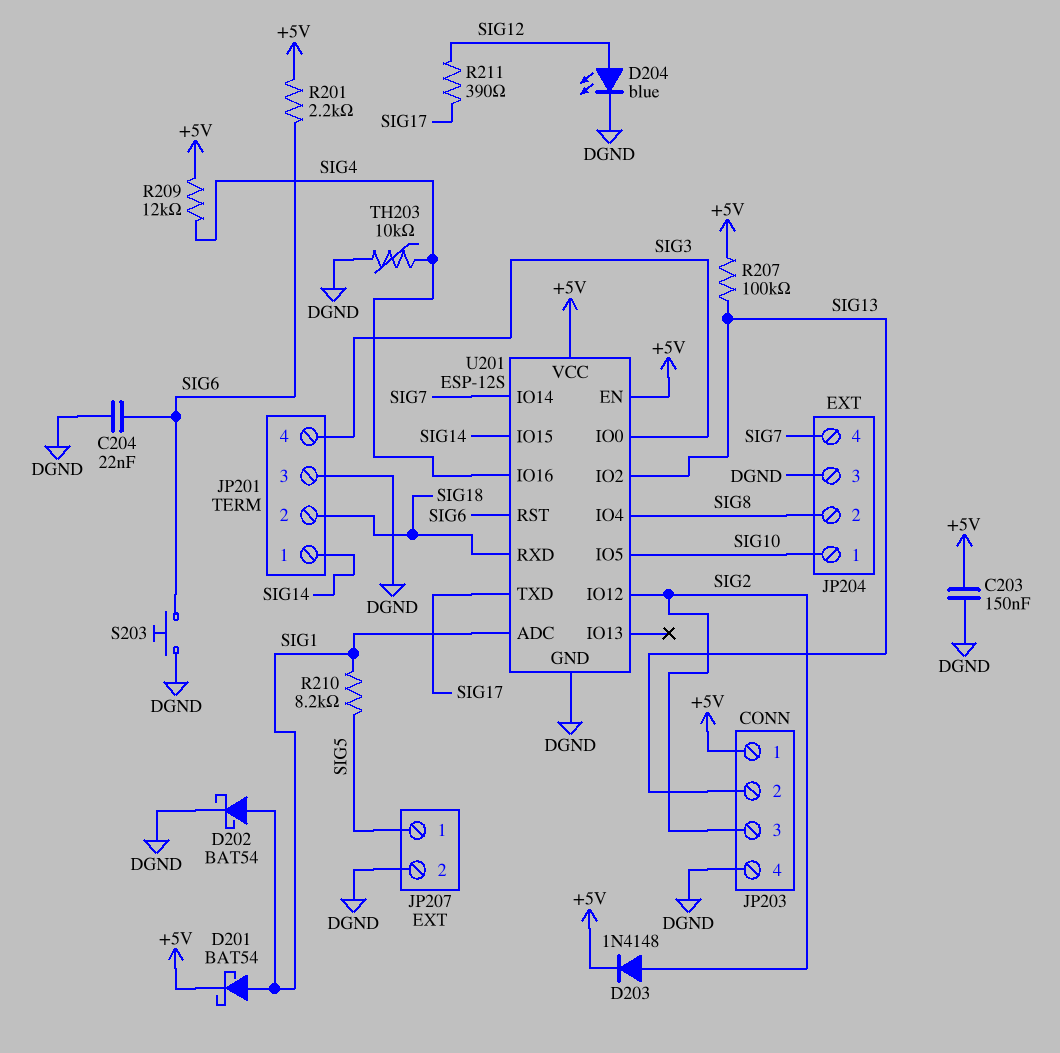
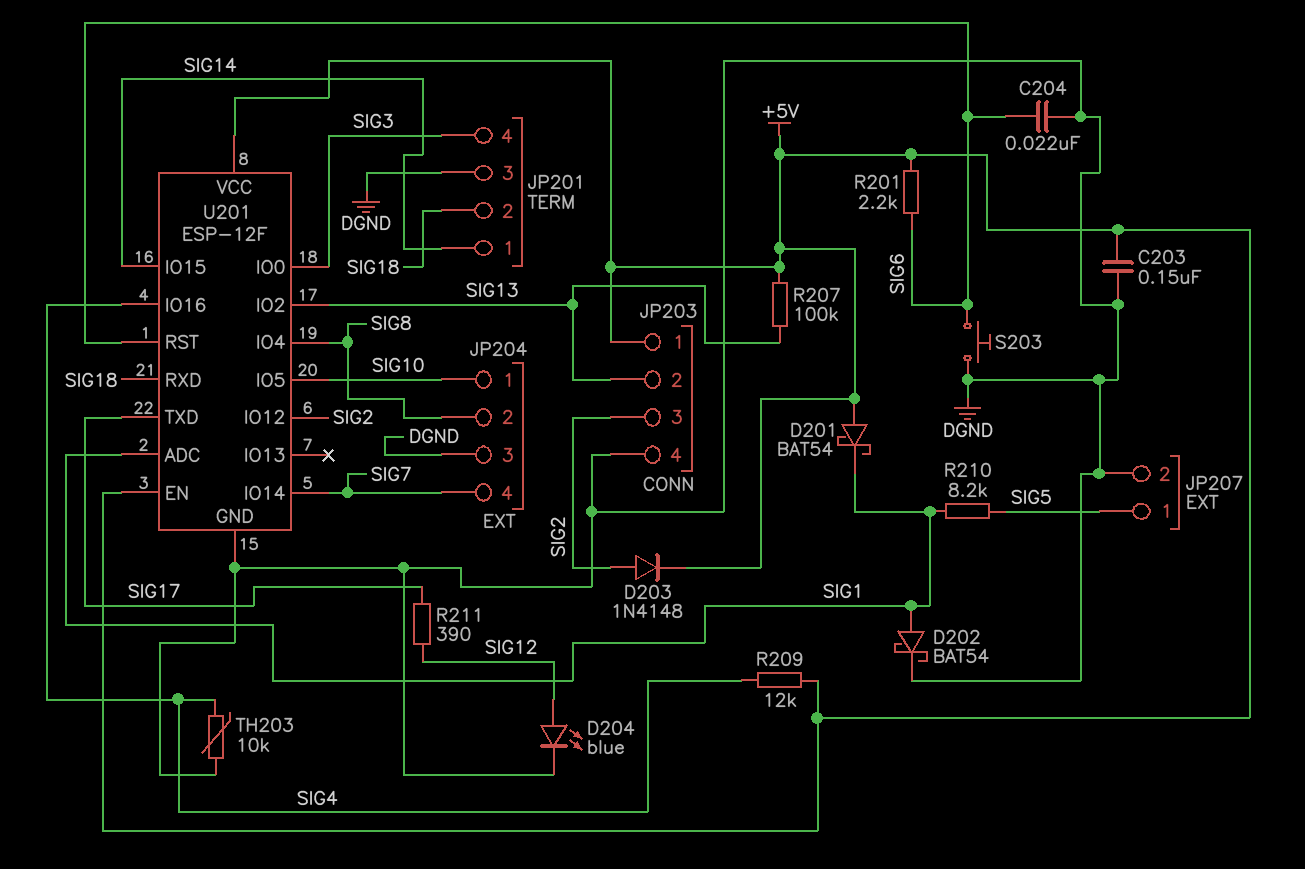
D201: schottky BAT54 (A SIG1, K +5V) -> schottky BAT54 (A +5V, K SIG1)
U201: ESP-12S -> ESP-12F

